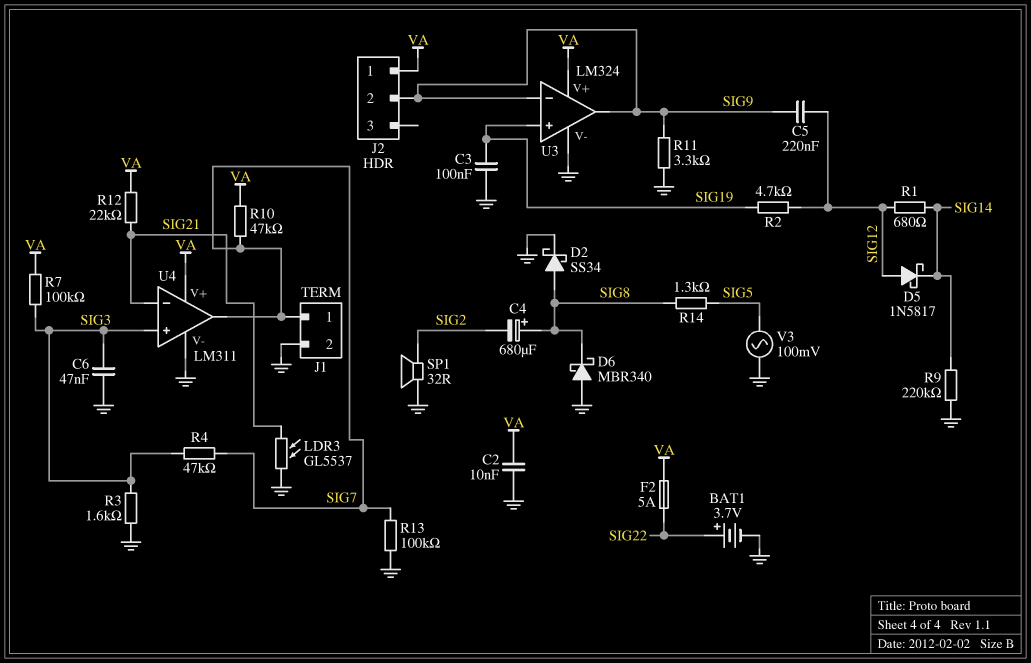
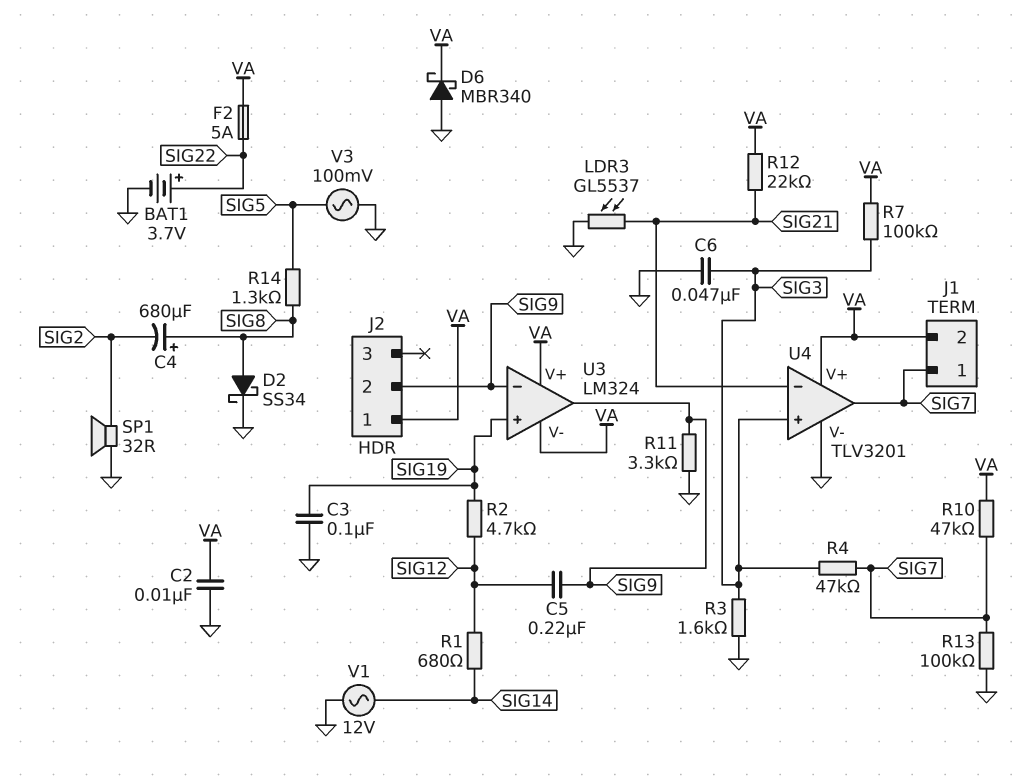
D5: schottky 1N5817 (A SIG12, K SIG14) -> none
D6: schottky MBR340 (A GND, K SIG8) -> schottky MBR340 (A GND, K VA)
J1 pin 2: GND -> VA
R9: 220k (GND, SIG14) -> none
U3 pin V-: GND -> VA
U4: LM311 -> TLV3201
V1: none -> AC 12V (GND, SIG14)

